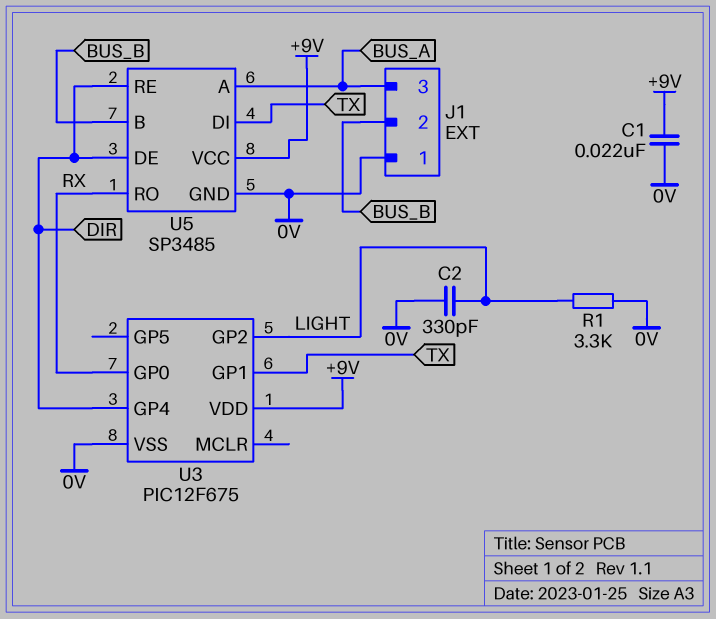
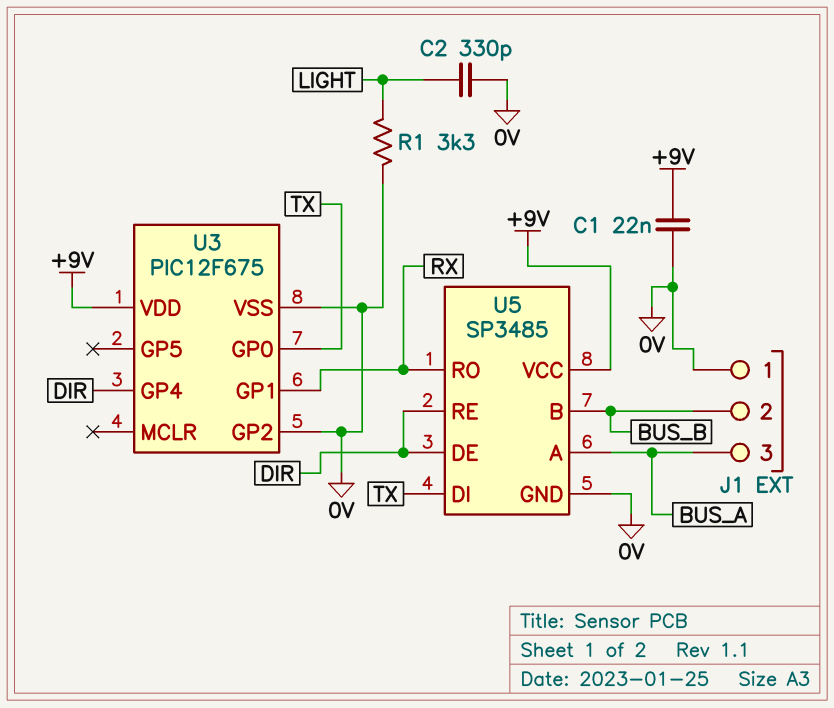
U3 pin GP0: RX -> TX
U3 pin GP1: TX -> RX
U3 pin GP2: LIGHT -> 0V

